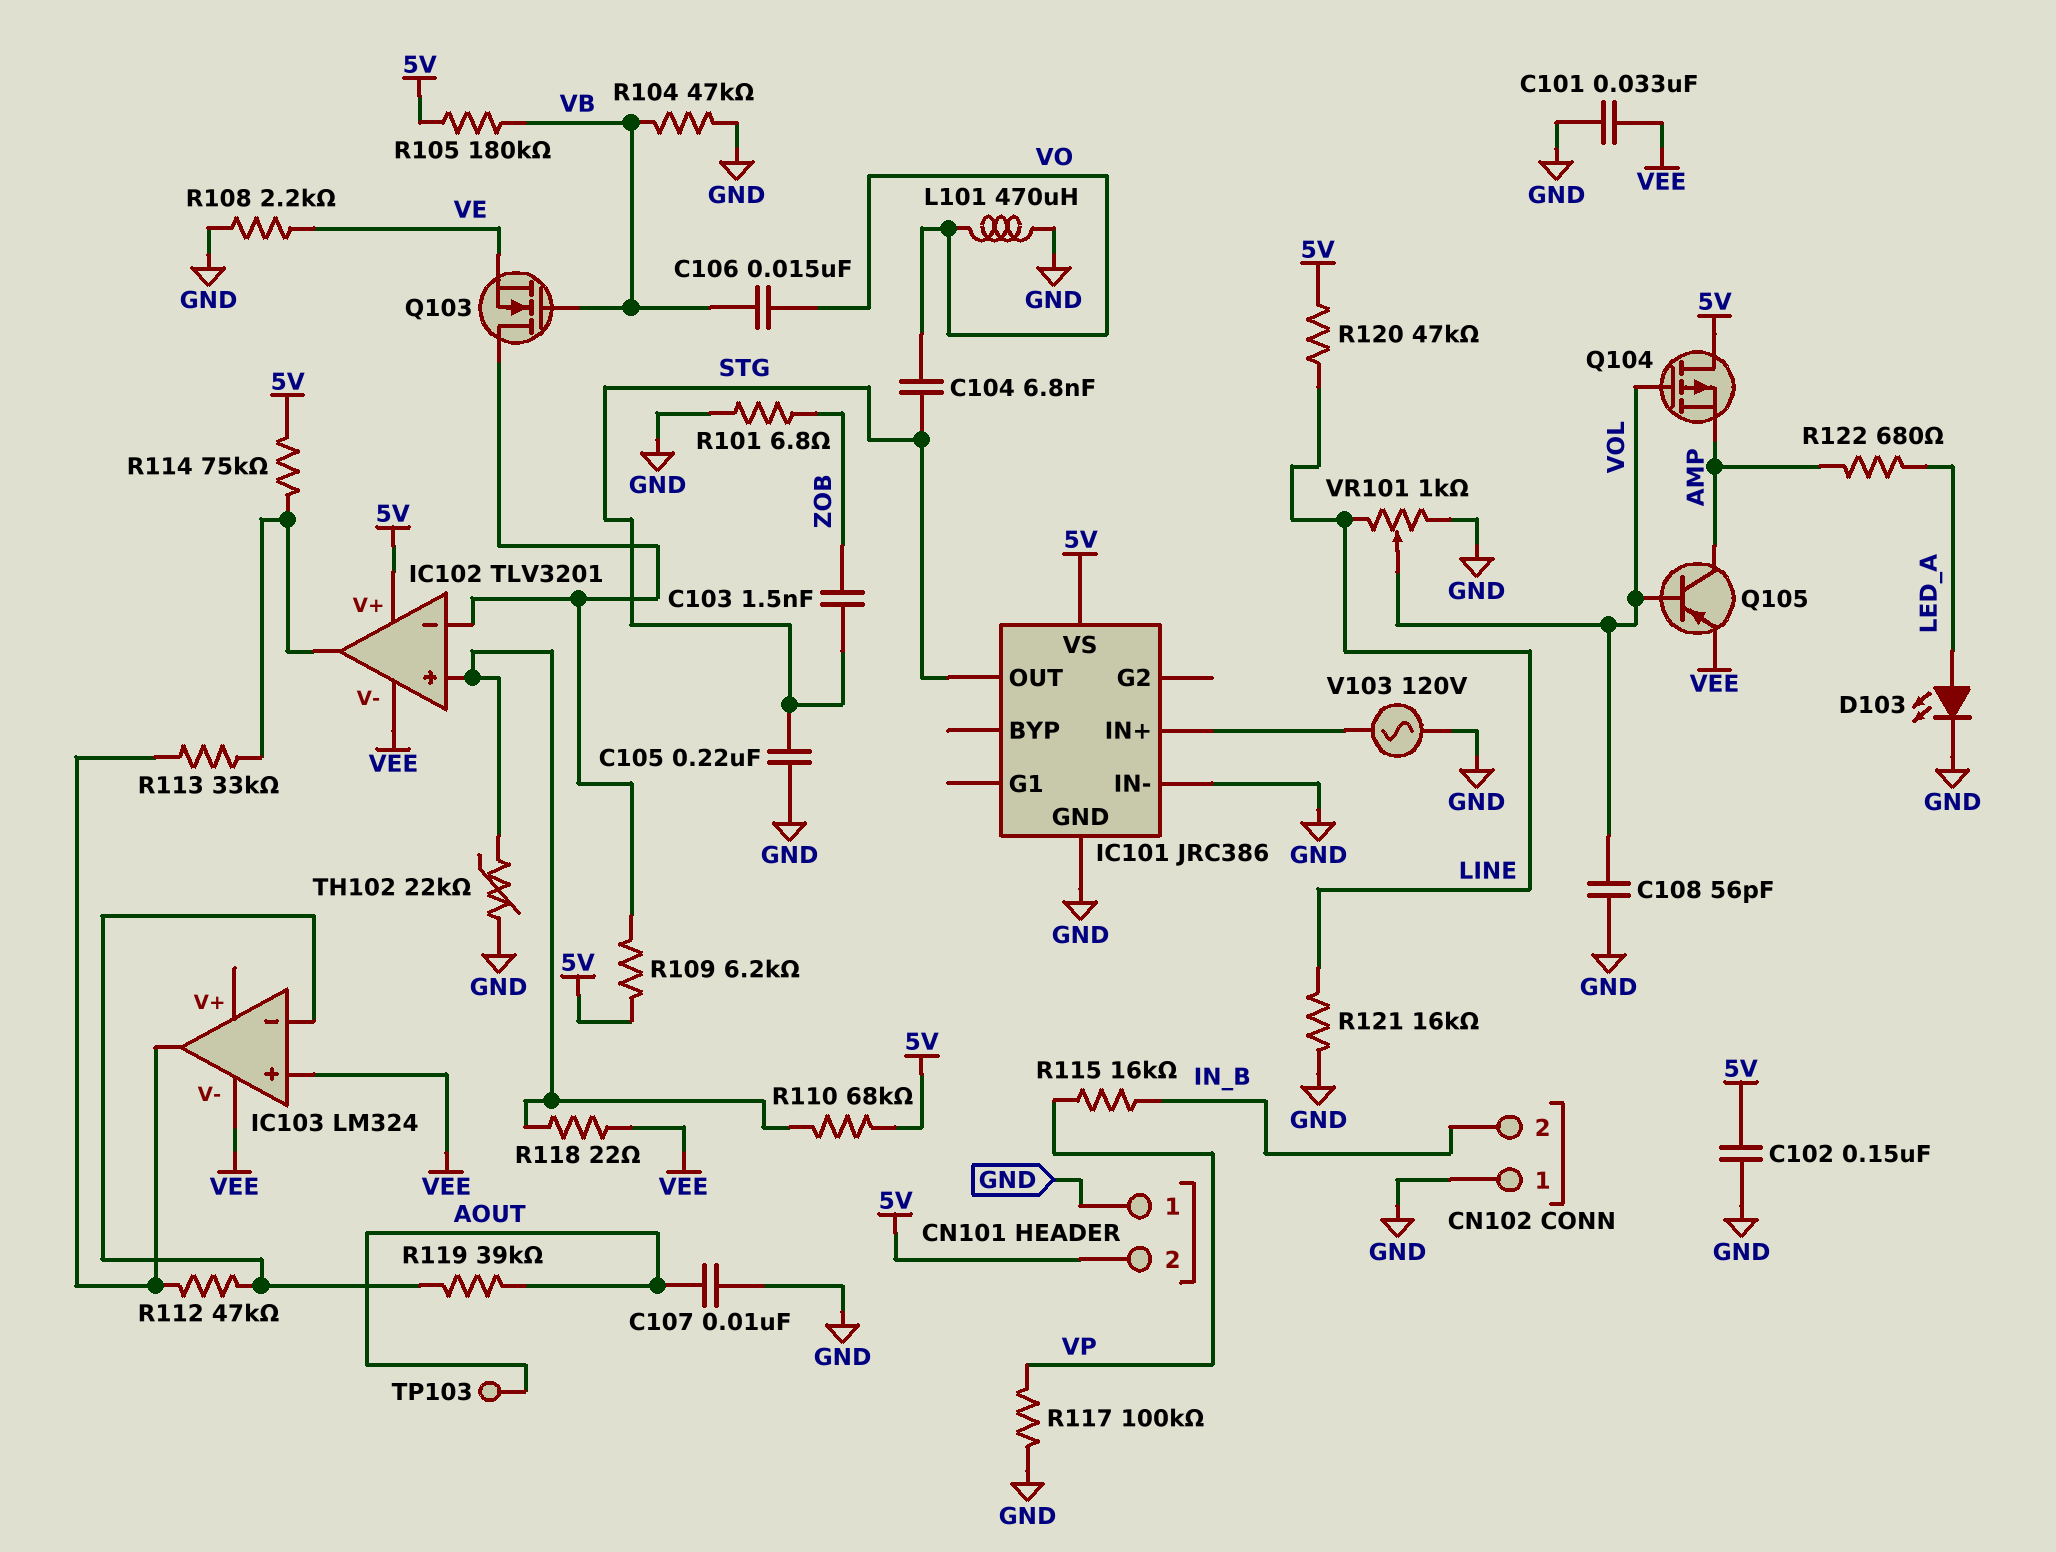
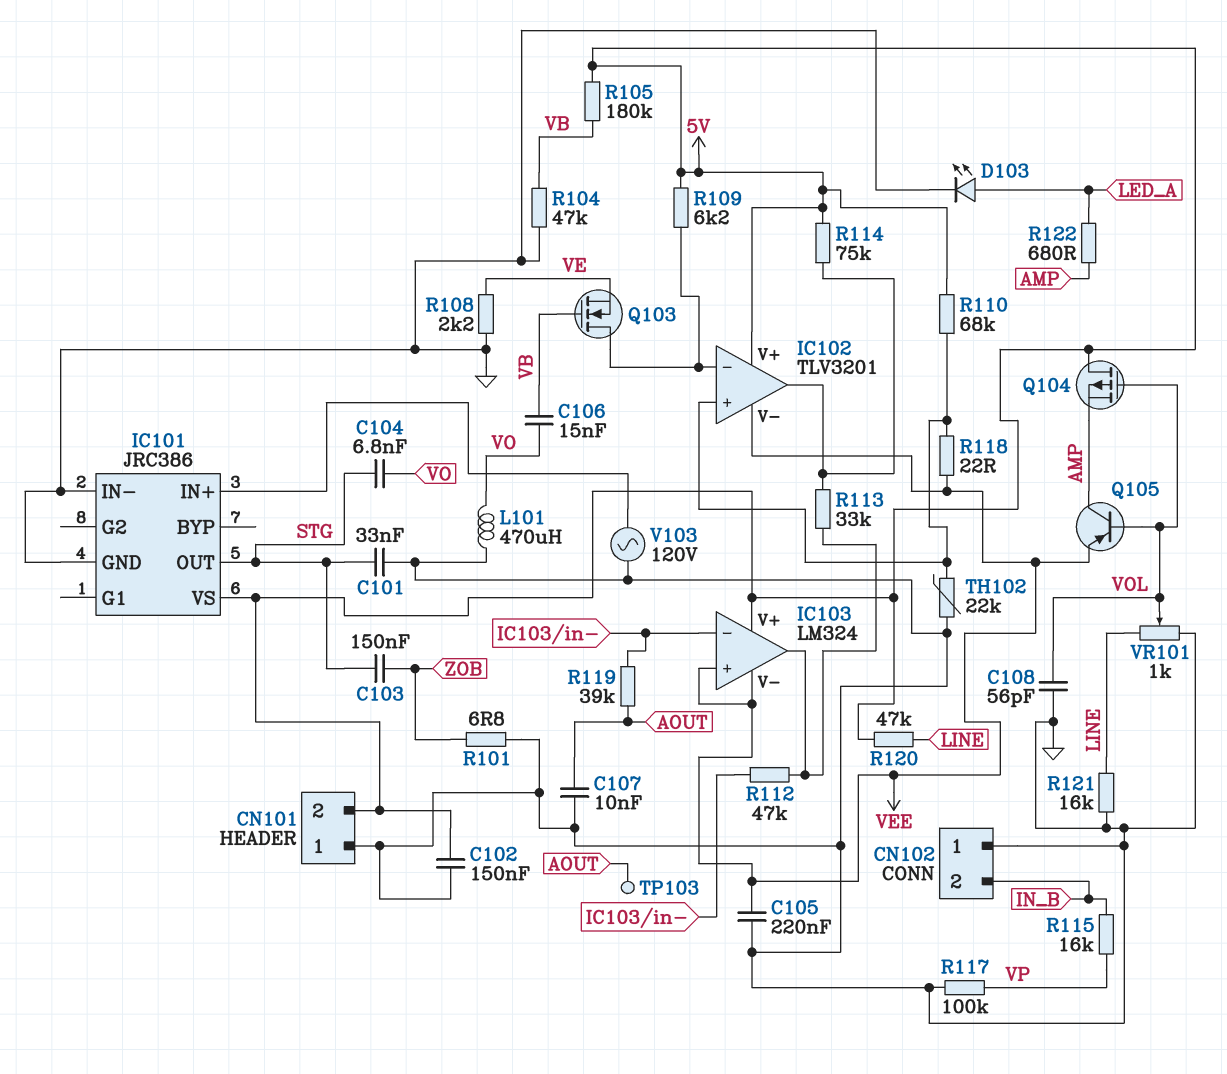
C101: 33nF (GND, VEE) -> 33nF (GND, STG)
C103: 1.5nF (STG, ZOB) -> 150nF (STG, ZOB)
C105: 220nF (GND, STG) -> 220nF (GND, VEE)
IC103 pin V+: none -> 5V

